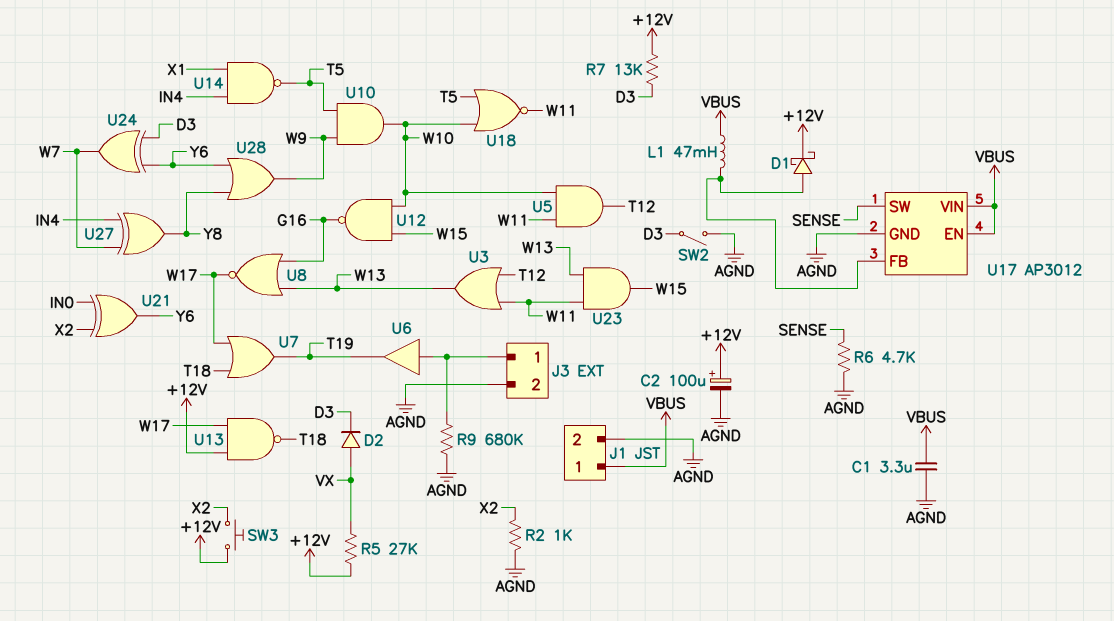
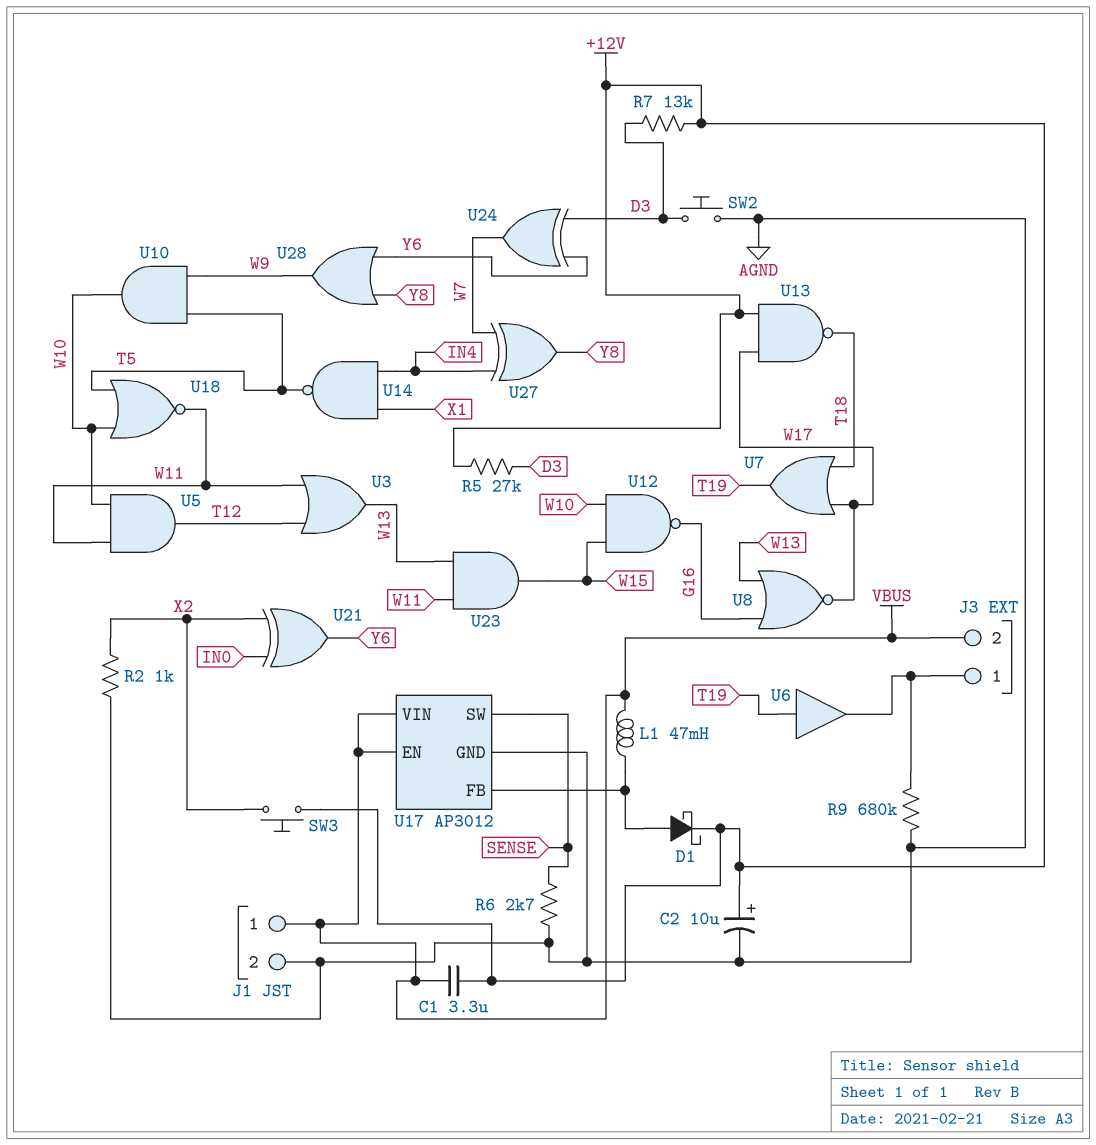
C1: 3.3uF (AGND, VBUS) -> 3.3uF (+12V, VBUS)
C2: 100uF (plus +12V, minus AGND) -> 10uF (plus +12V, minus AGND)
D2: diode (A VX, K D3) -> none
J3 pin 2: AGND -> VBUS
R5: 27k (+12V, VX) -> 27k (+12V, D3)
R6: 4.7k (AGND, SENSE) -> 2.7k (AGND, SENSE)
SW2: switch (AGND, D3) -> button (AGND, D3)
U6: buffer (in J3/1, out T19) -> buffer (in T19, out J3/1)

